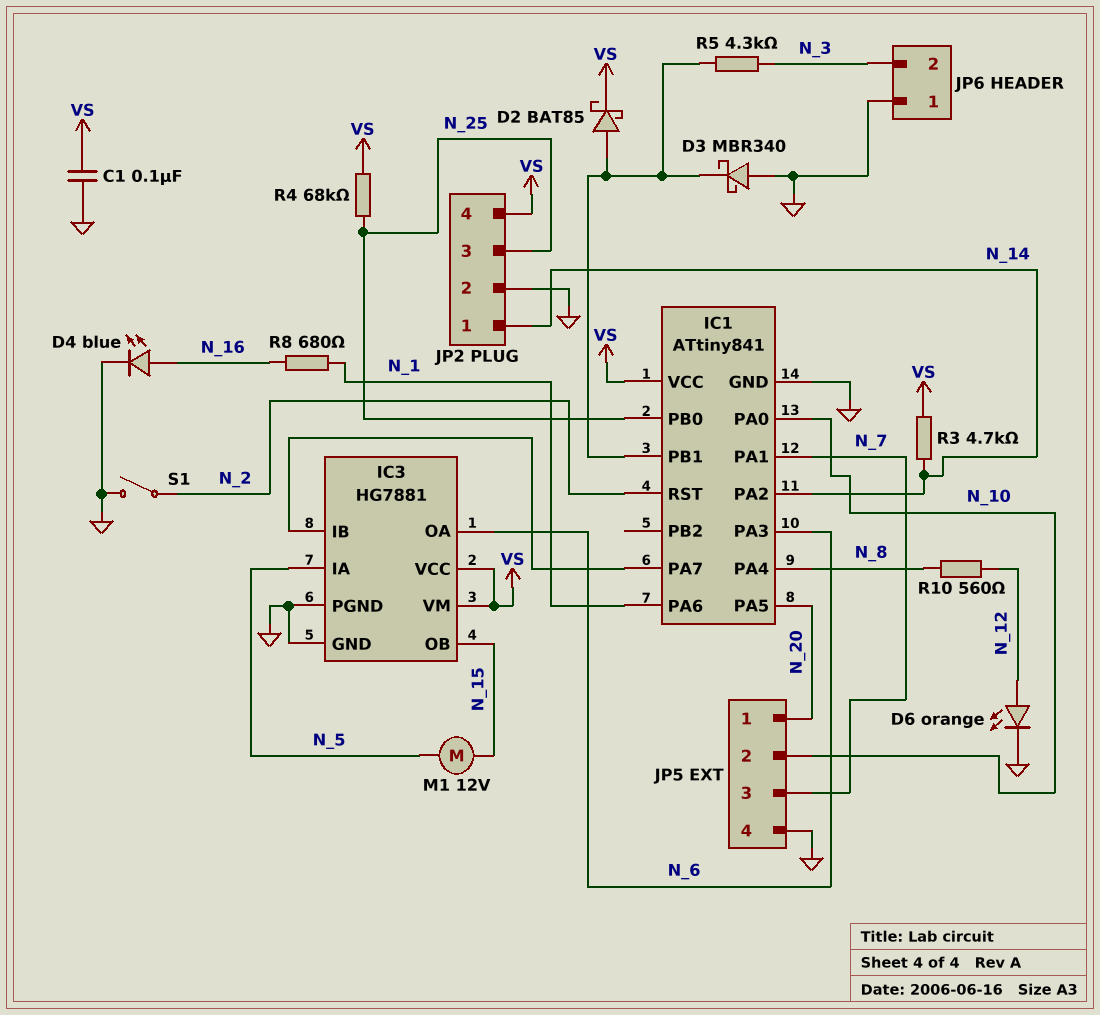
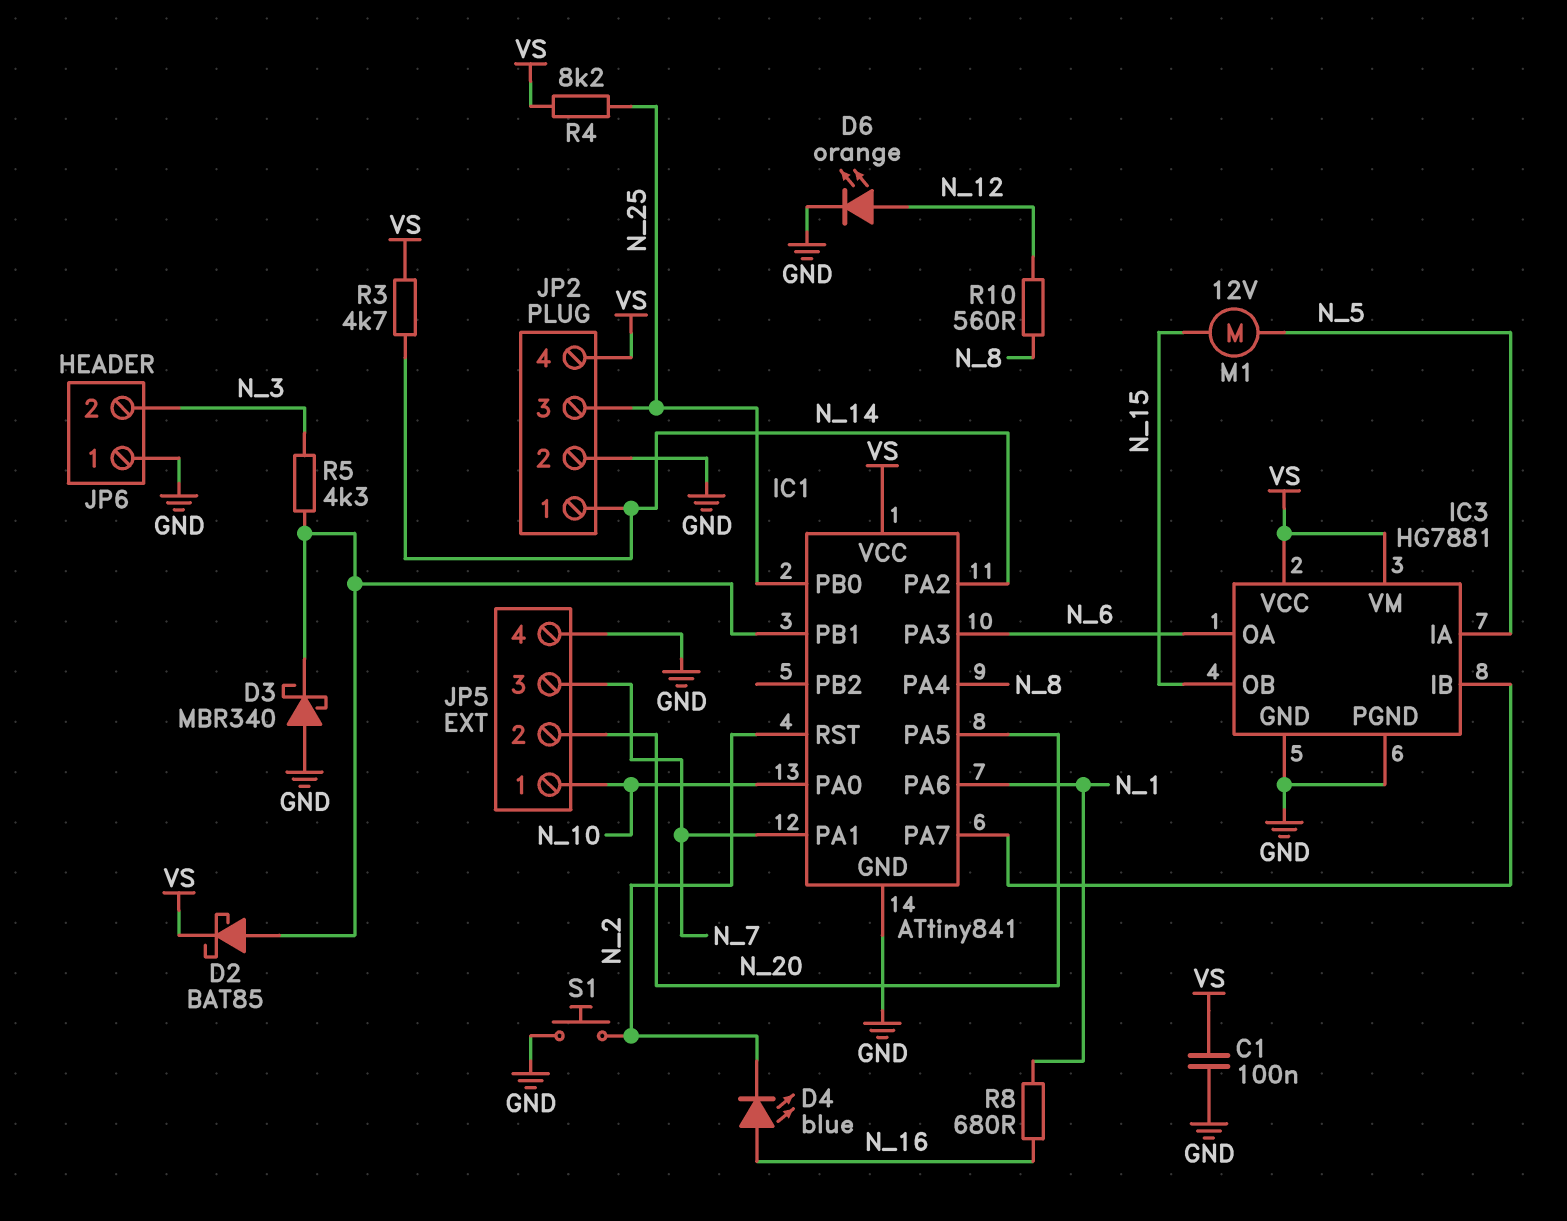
D4: LED blue (A N_16, K GND) -> LED blue (A N_16, K N_2)
JP5 pin 1: N_20 -> N_10
JP5 pin 2: N_10 -> N_20
R4: 68k (N_25, VS) -> 8.2k (N_25, VS)
S1: switch (GND, N_2) -> button (GND, N_2)

